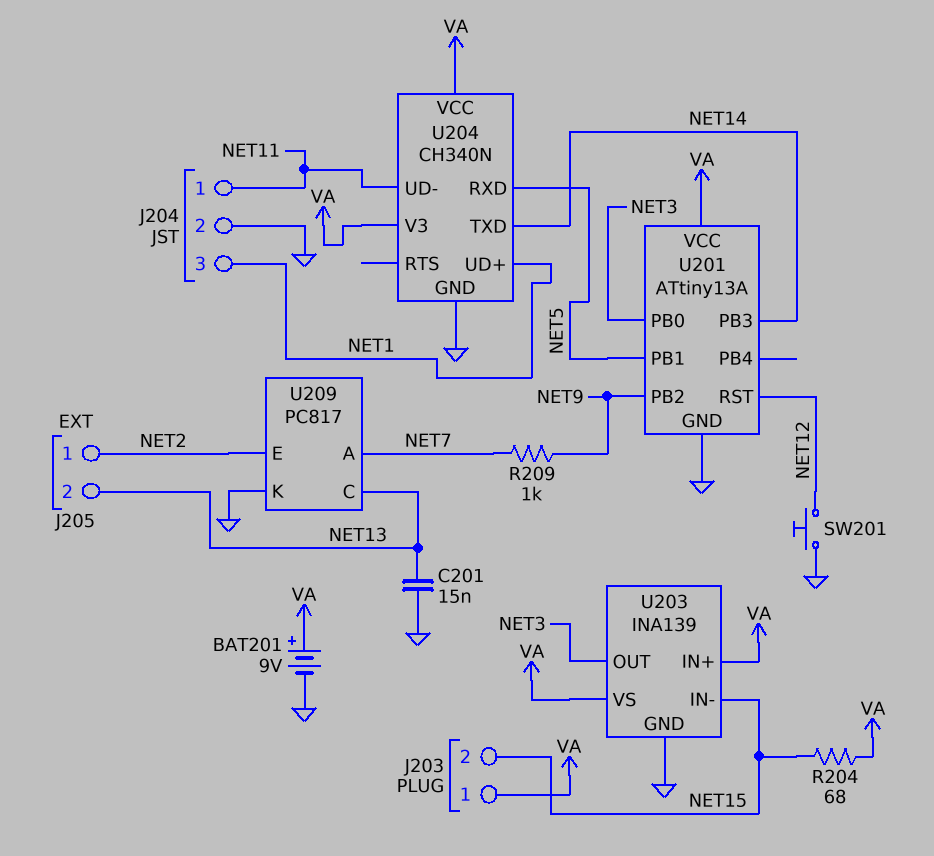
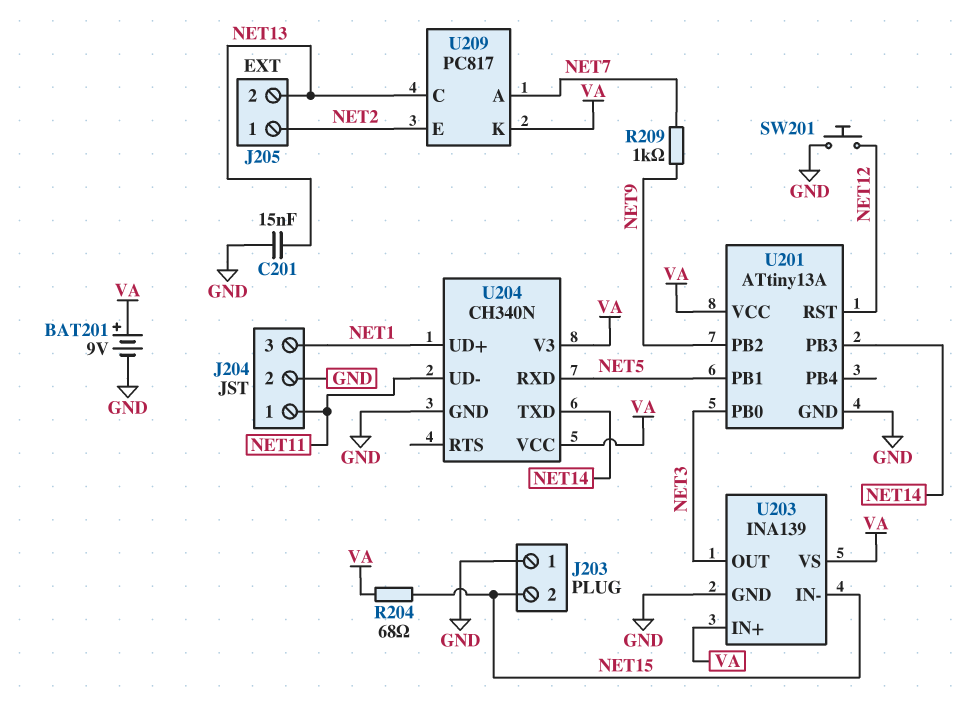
J203 pin 1: VA -> GND
U209 pin K: GND -> VA

